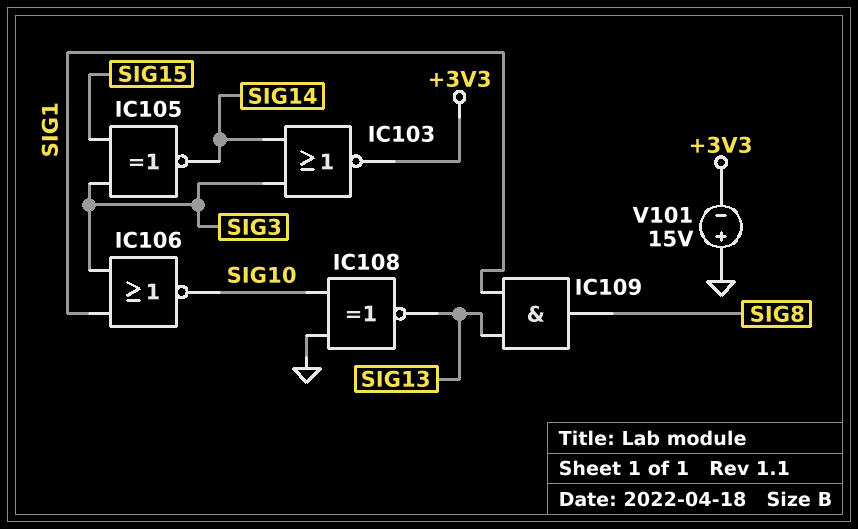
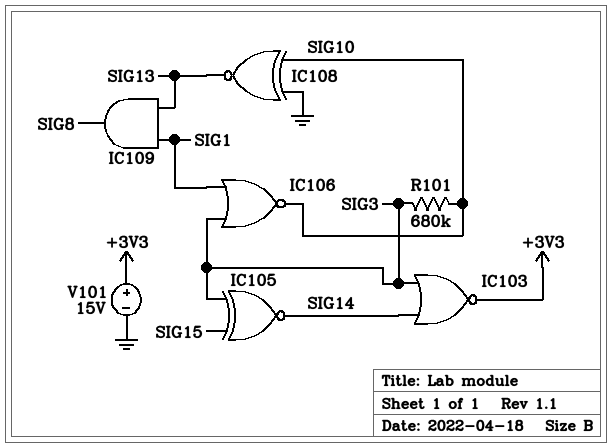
R101: none -> 680k (SIG3, SIG10)
V101: 15V (plus GND, minus +3V3) -> 15V (plus +3V3, minus GND)

